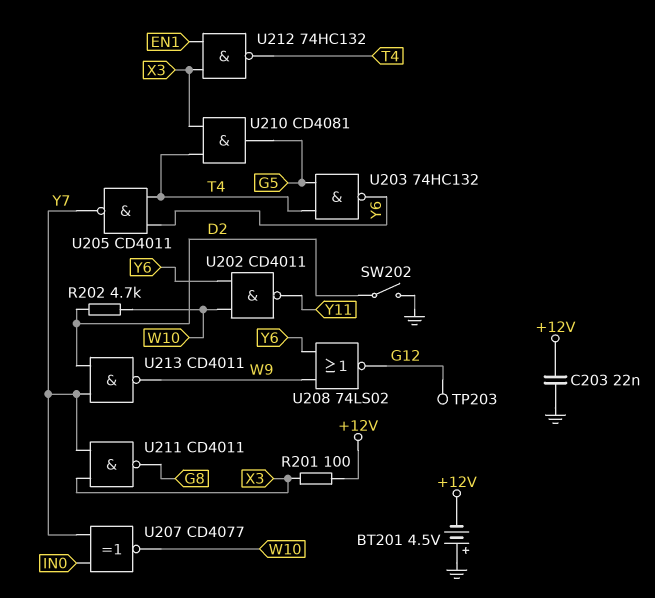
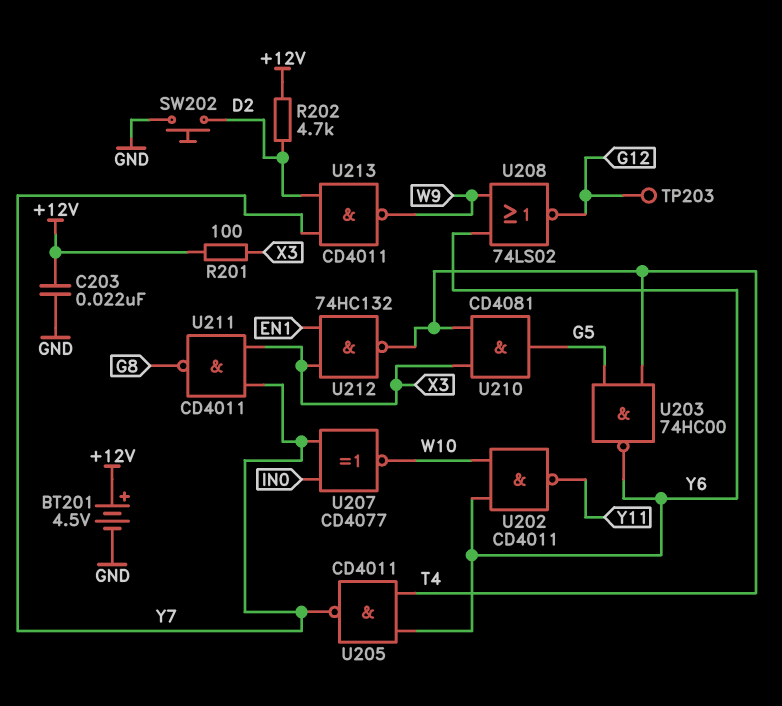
BT201: 4.5V (plus GND, minus +12V) -> 4.5V (plus +12V, minus GND)
R202: 4.7k (D2, W10) -> 4.7k (+12V, D2)
SW202: switch (D2, GND) -> button (D2, GND)
U203: NAND 74HC132 (in G5, in T4, out Y6) -> NAND 74HC00 (in G5, in T4, out Y6)

